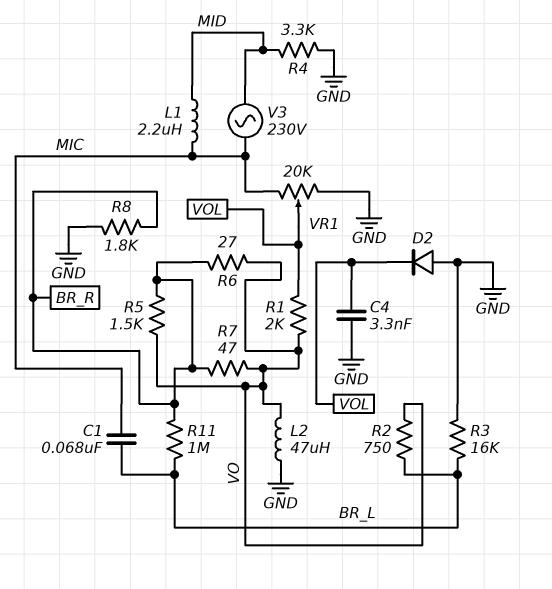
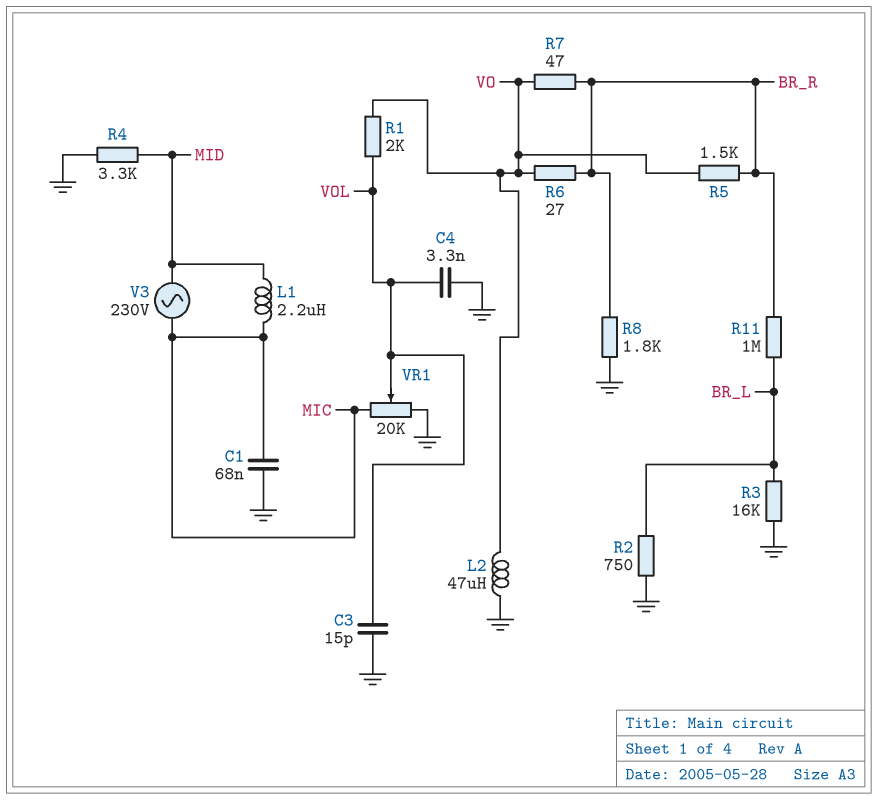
C1: 68nF (BR_L, MIC) -> 68nF (GND, MIC)
C3: none -> 15pF (GND, VOL)
D2: diode (A GND, K VOL) -> none
R2: 750 (BR_L, VO) -> 750 (BR_L, GND)

